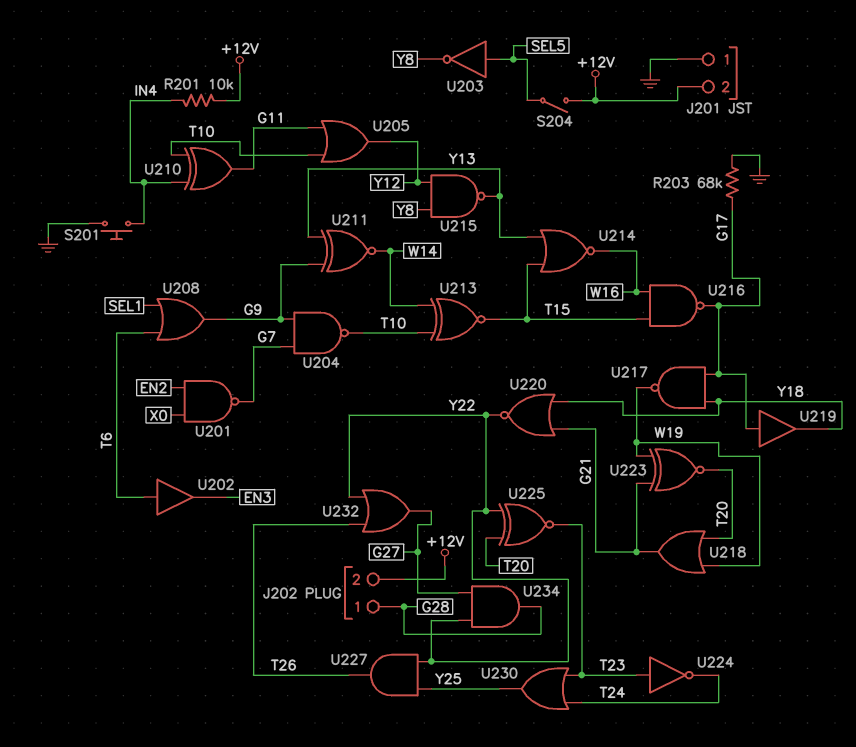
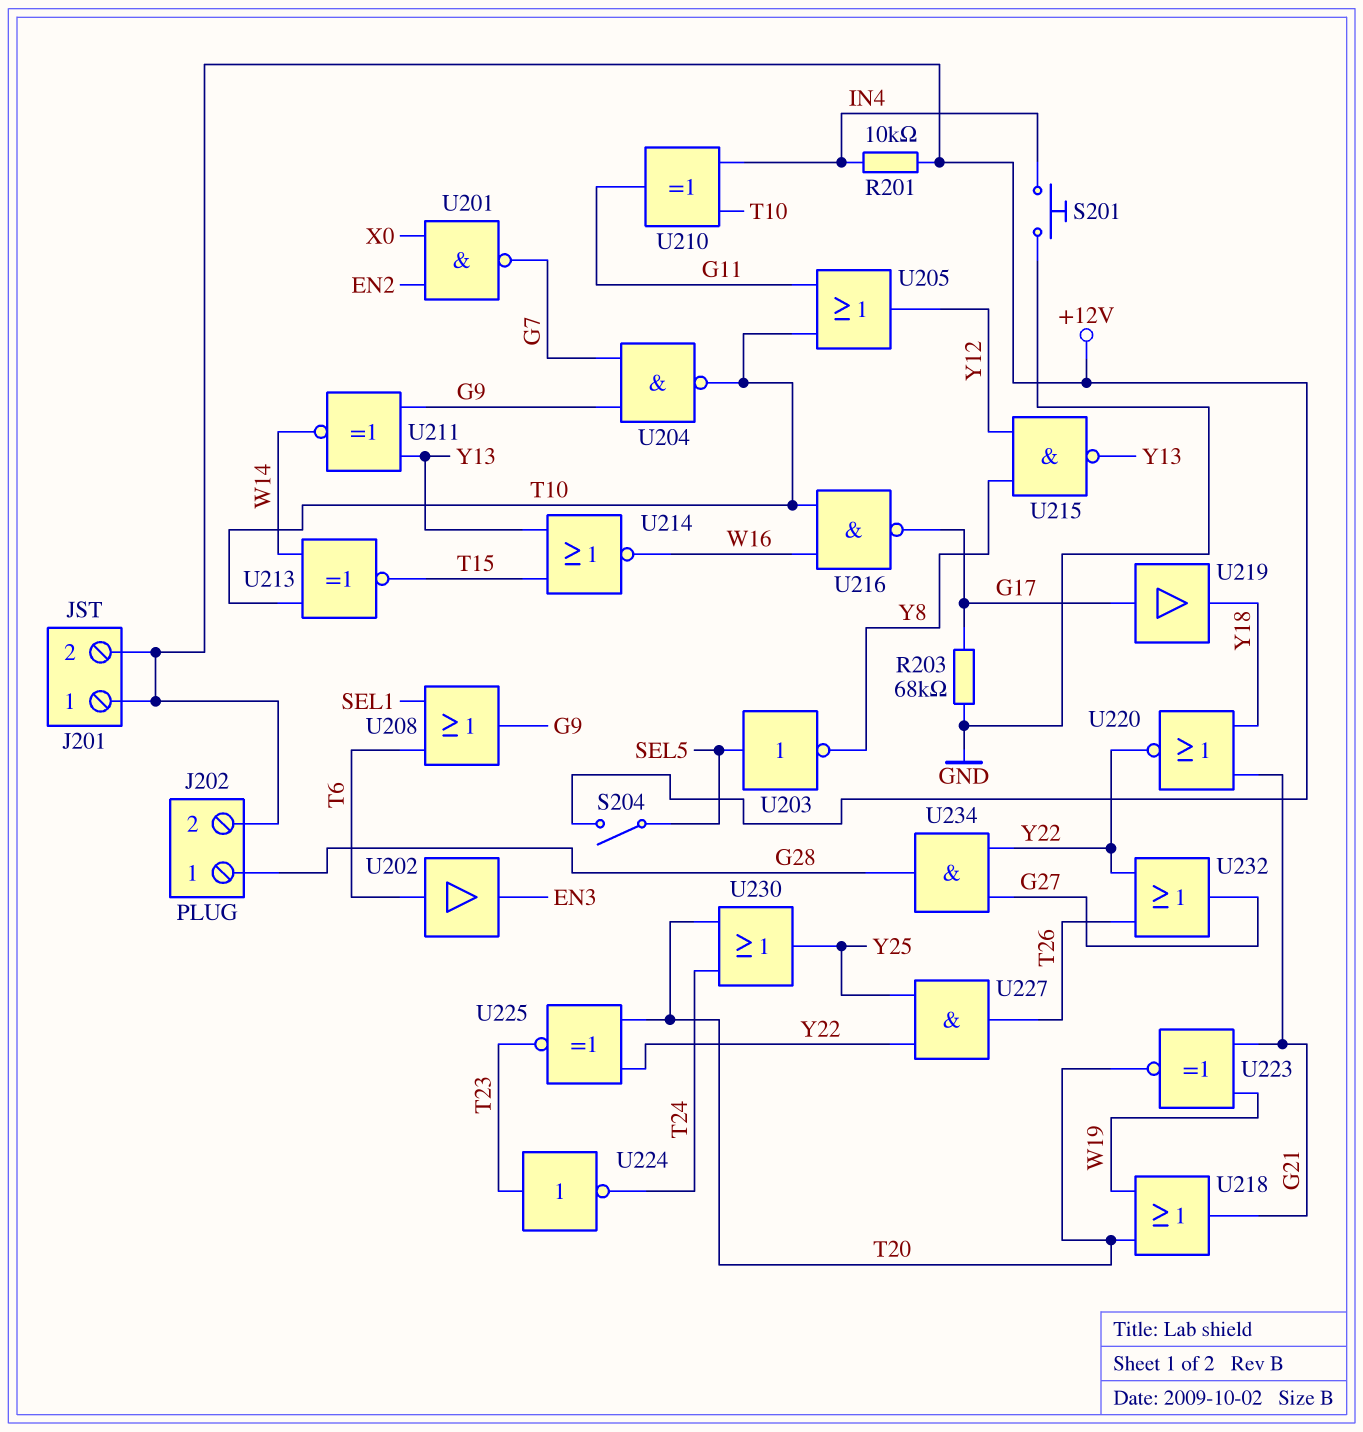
J201 pin 1: GND -> +12V
U216: NAND (in T15, in W16, out G17) -> NAND (in T10, in W16, out G17)
U217: NAND (in G17, in Y18, out W19) -> none
U230: OR (in T23, in T24, out Y25) -> OR (in T20, in T24, out Y25)

